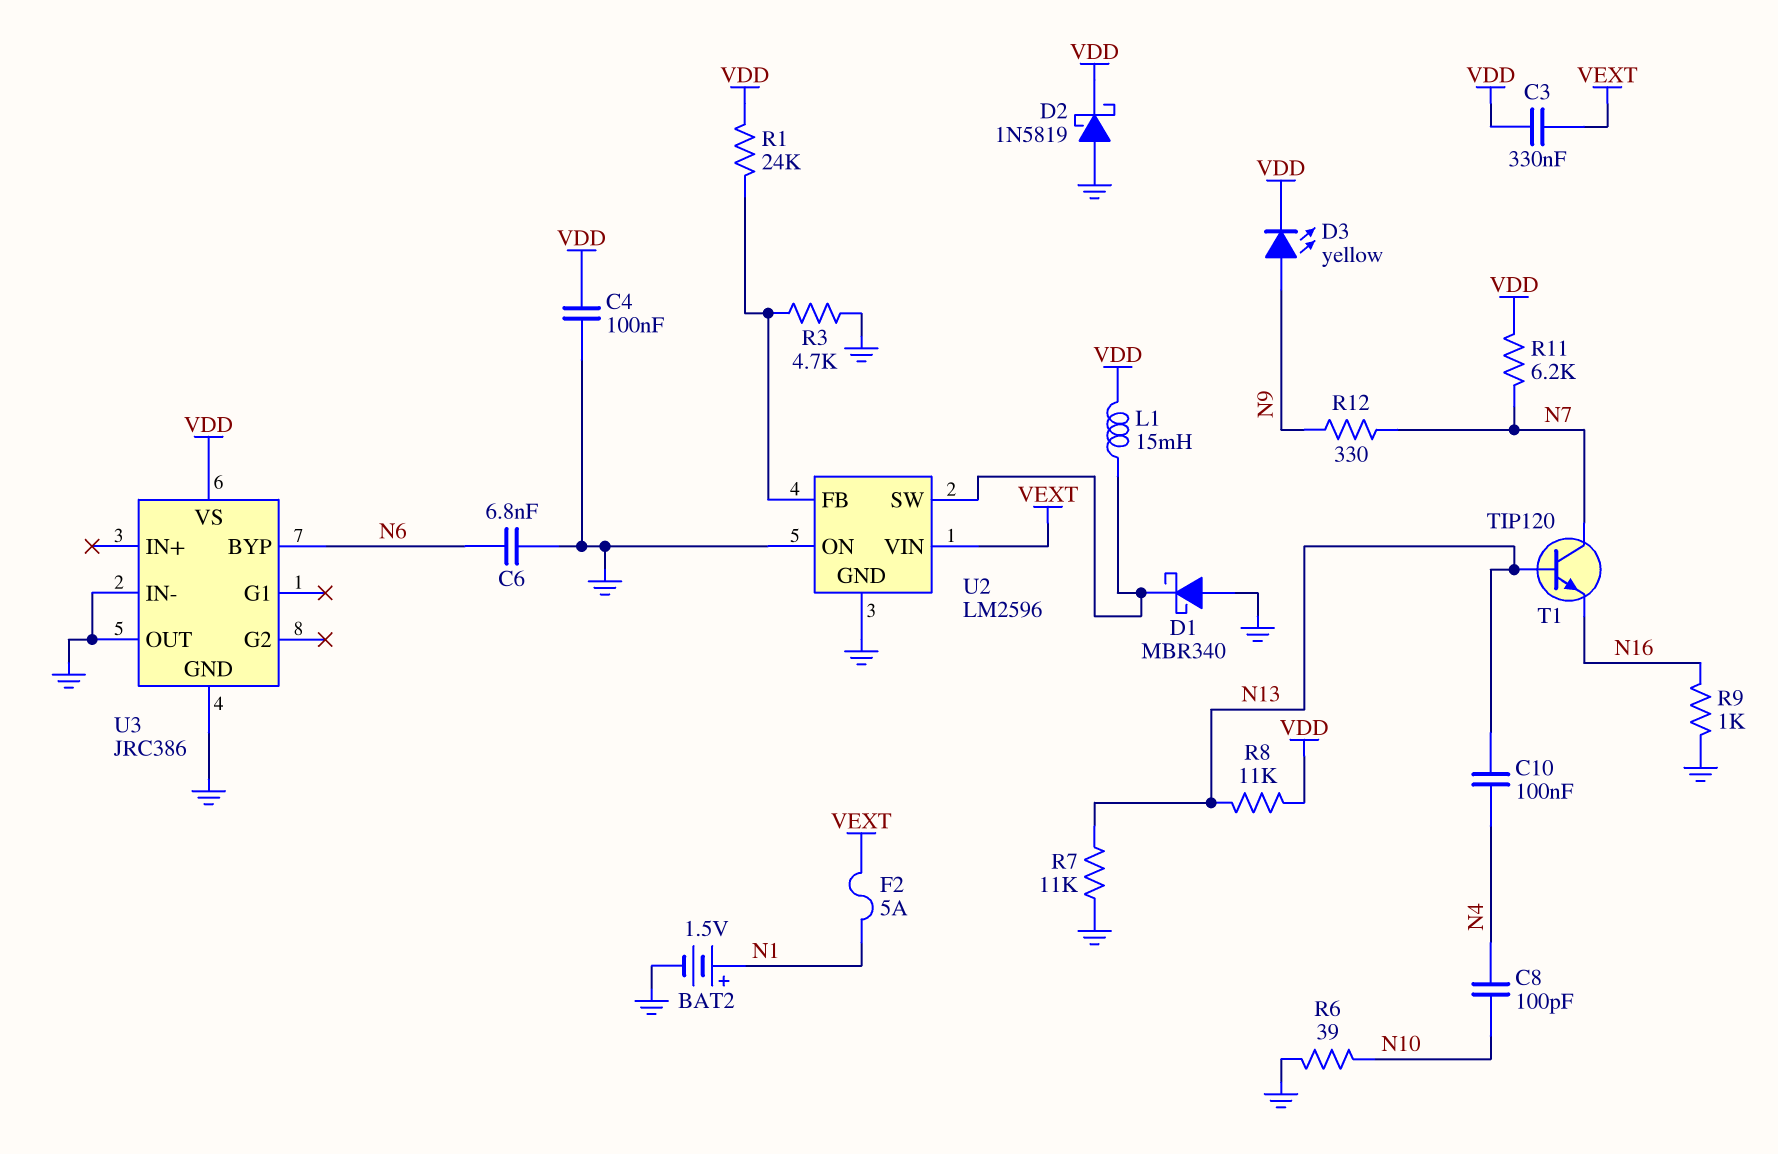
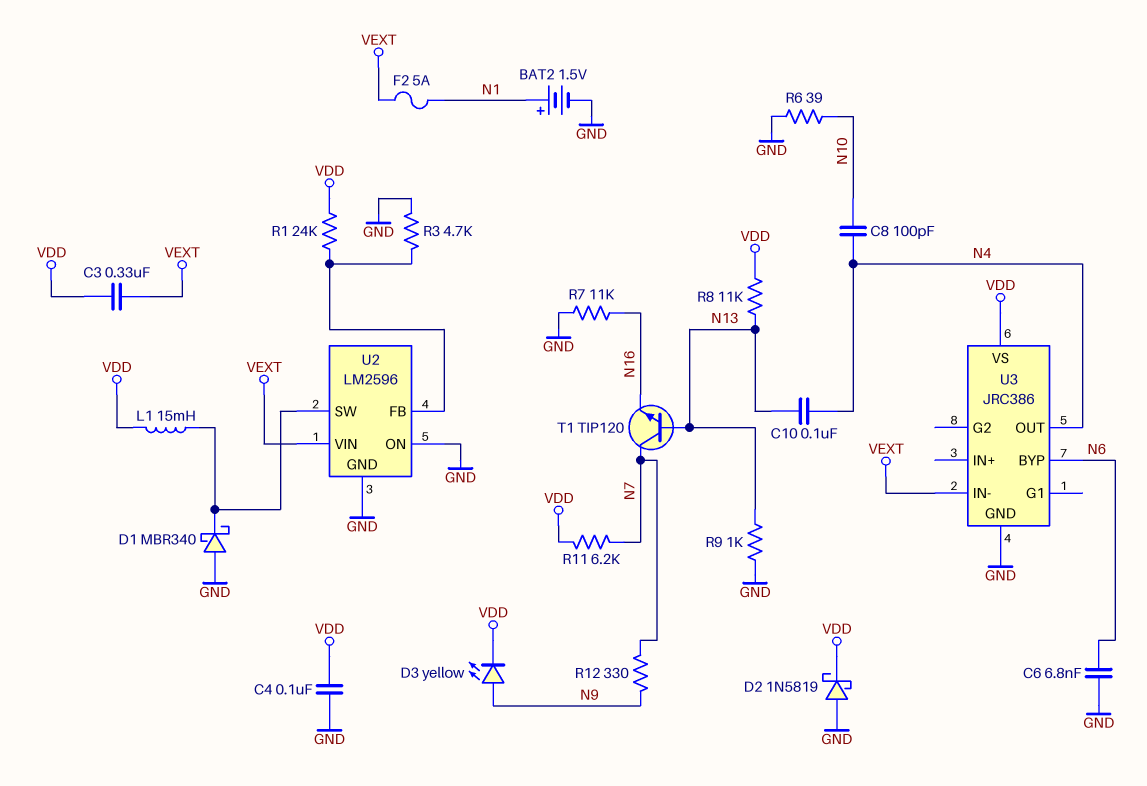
R7: 11k (GND, N13) -> 11k (GND, N16)
R9: 1k (GND, N16) -> 1k (GND, N13)
U3 pin IN-: GND -> VEXT
U3 pin OUT: GND -> N4

